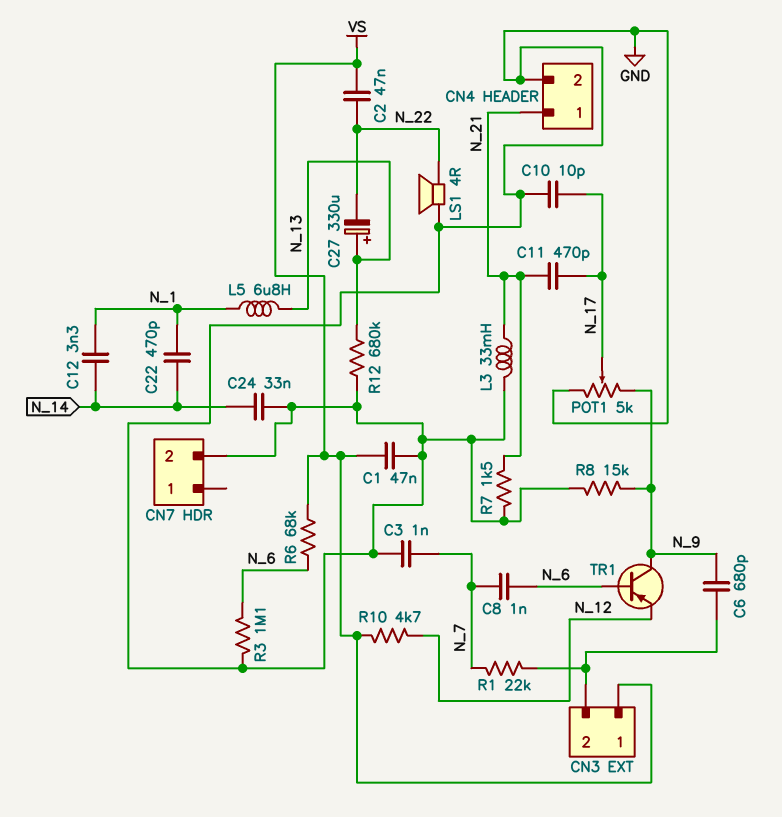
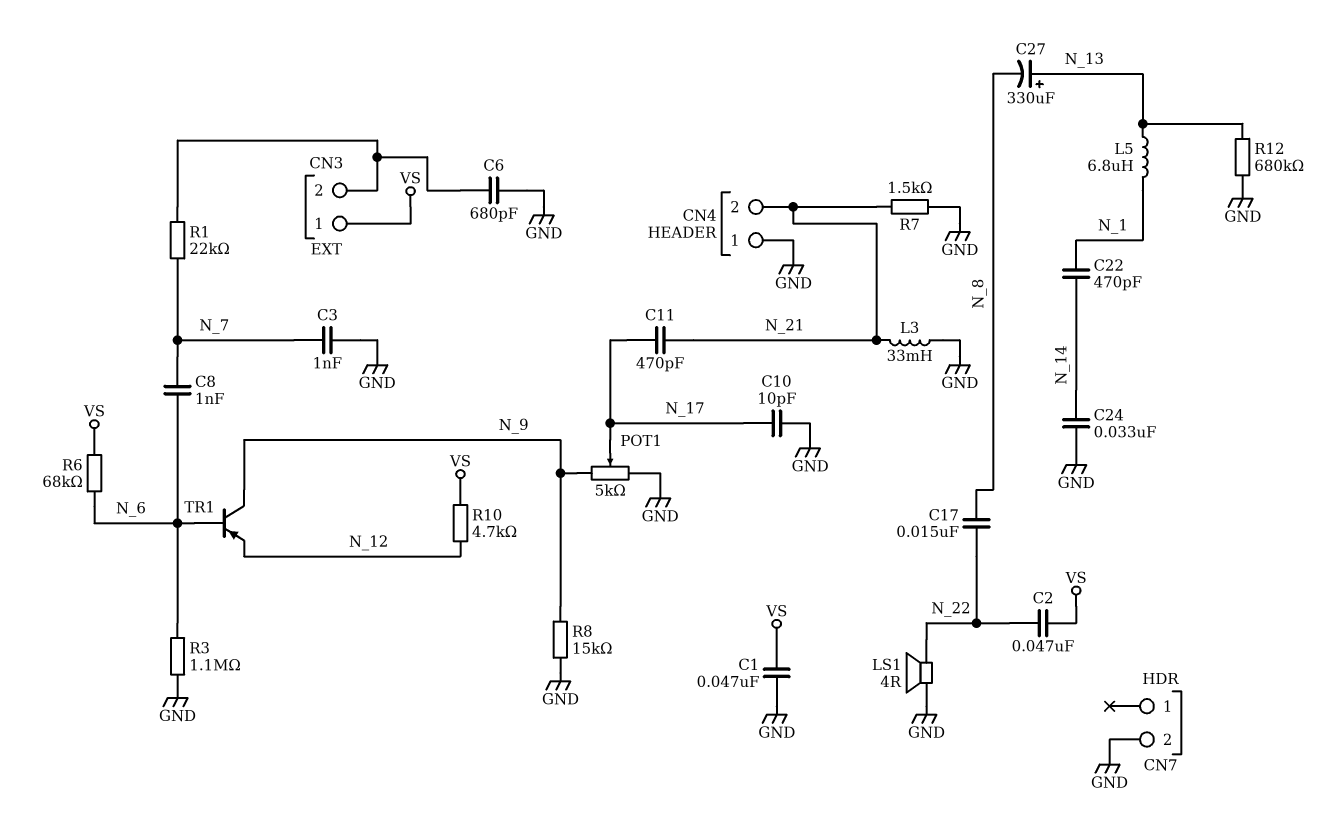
C6: 680pF (CN3/2, N_9) -> 680pF (CN3/2, GND)
C12: 3.3nF (N_1, N_14) -> none
C17: none -> 15nF (N_8, N_22)
C27: 330uF (plus N_13, minus N_22) -> 330uF (plus N_13, minus N_8)
CN4 pin 1: N_21 -> GND
CN4 pin 2: GND -> N_21

